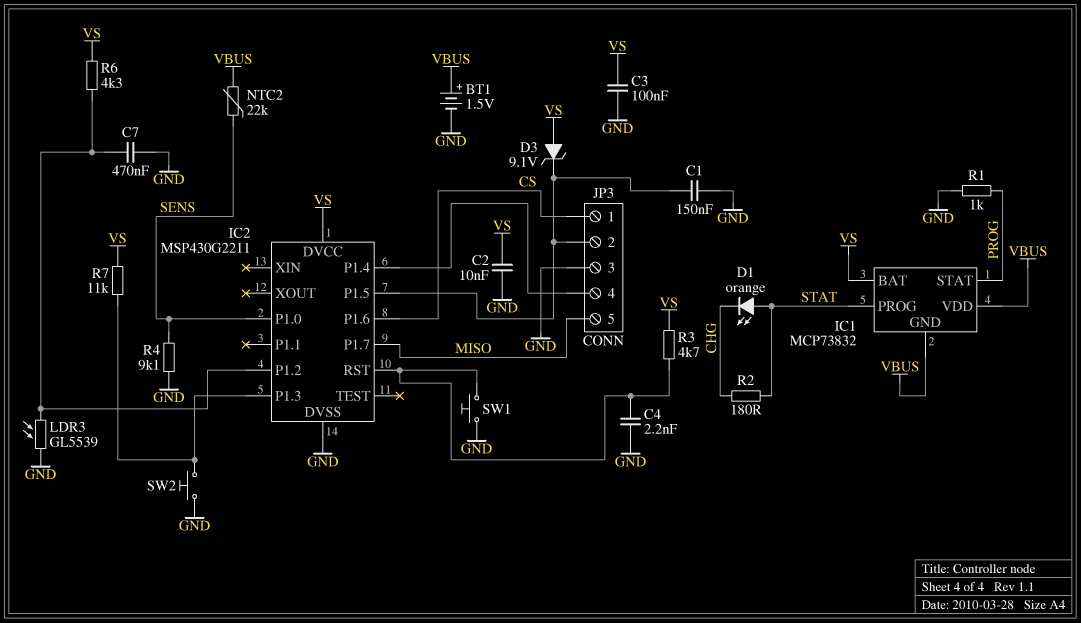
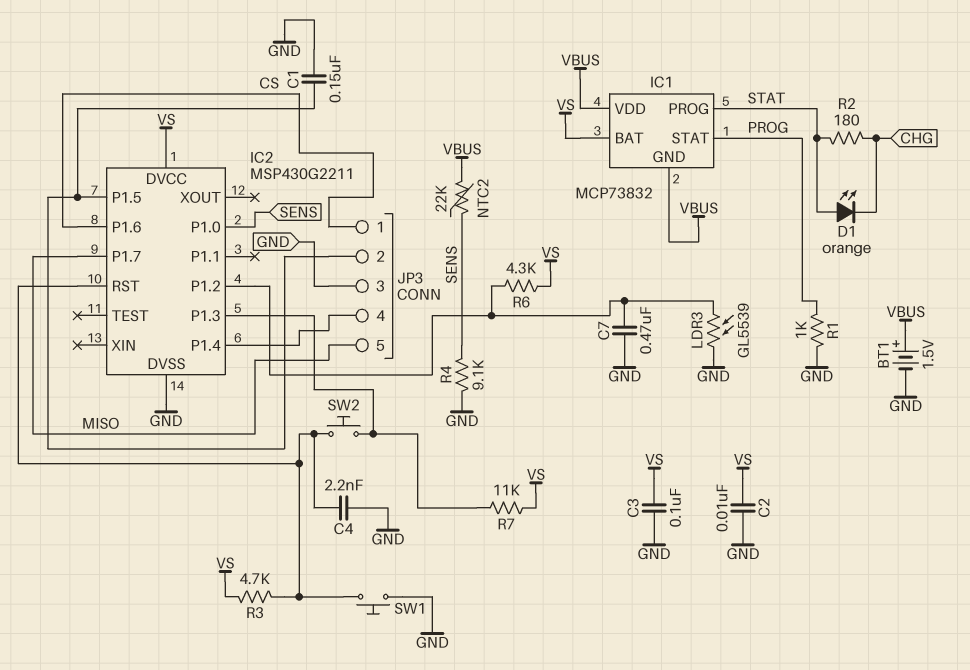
D3: zener 9.1V (A VS, K IC2/P1.5) -> none
SW2: button (GND, IC2/P1.3) -> button (IC2/P1.3, IC2/RST)

